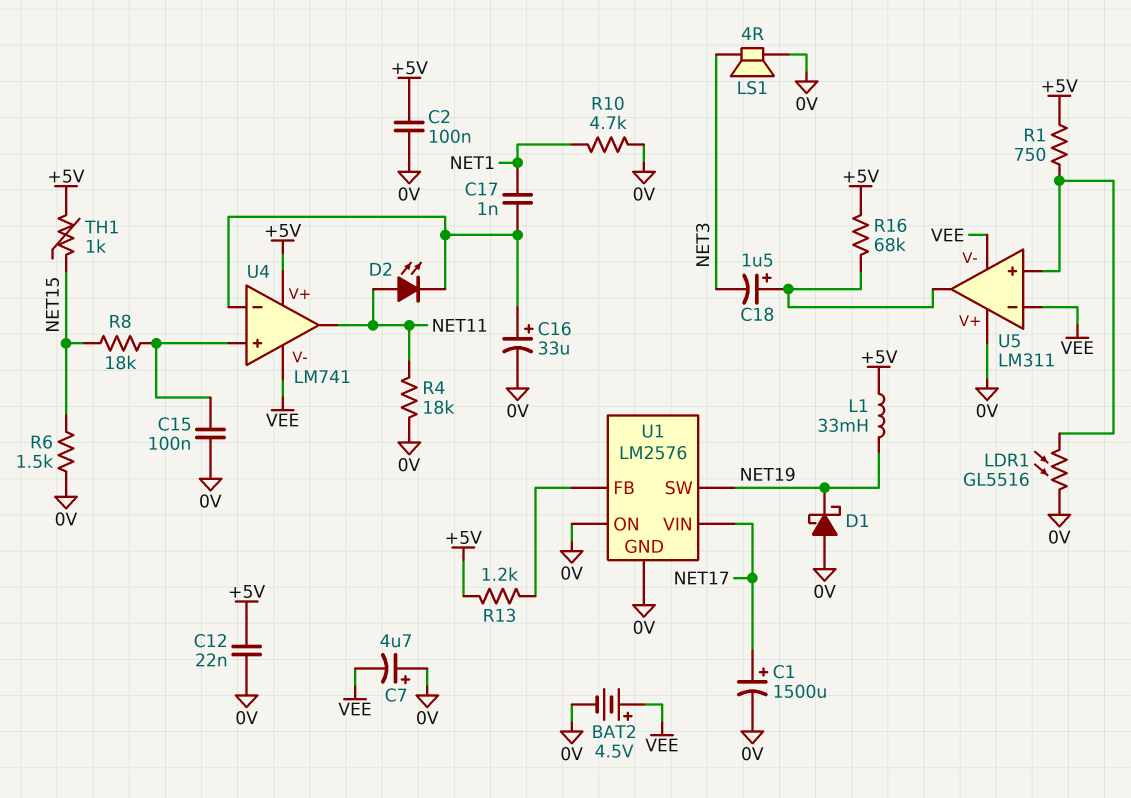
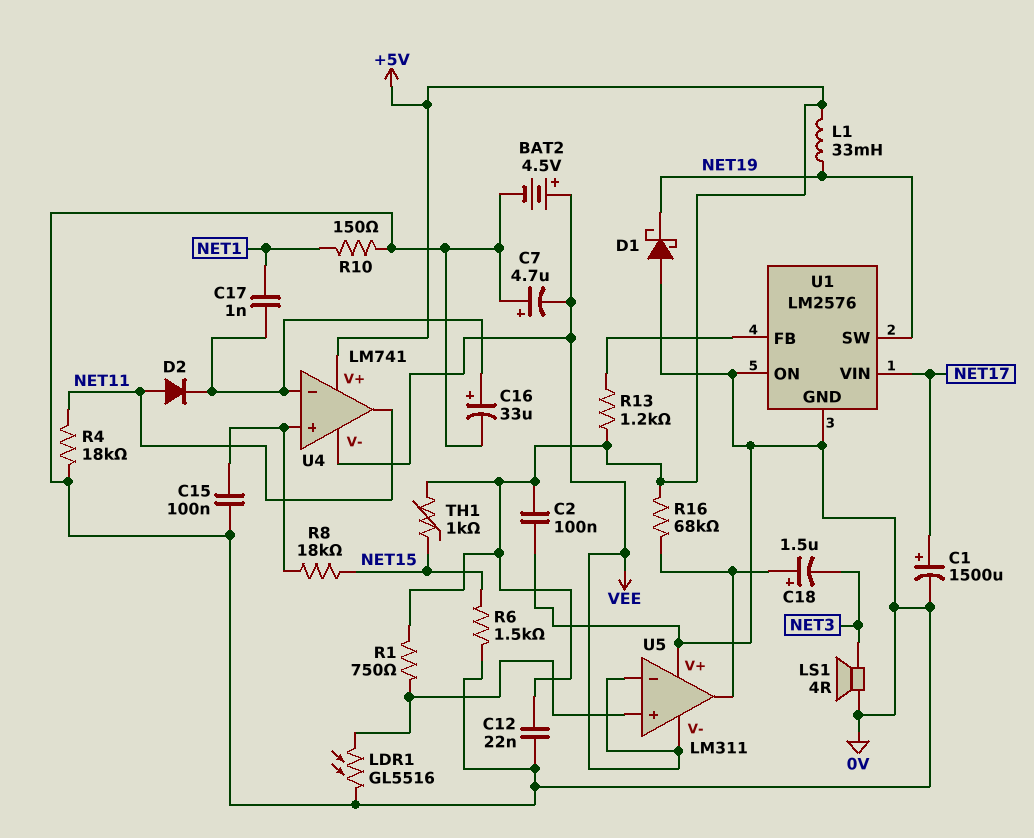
D2: LED (A NET11, K U4/in-) -> diode (A NET11, K U4/in-)
R10: 4.7k (0V, NET1) -> 150 (0V, NET1)

